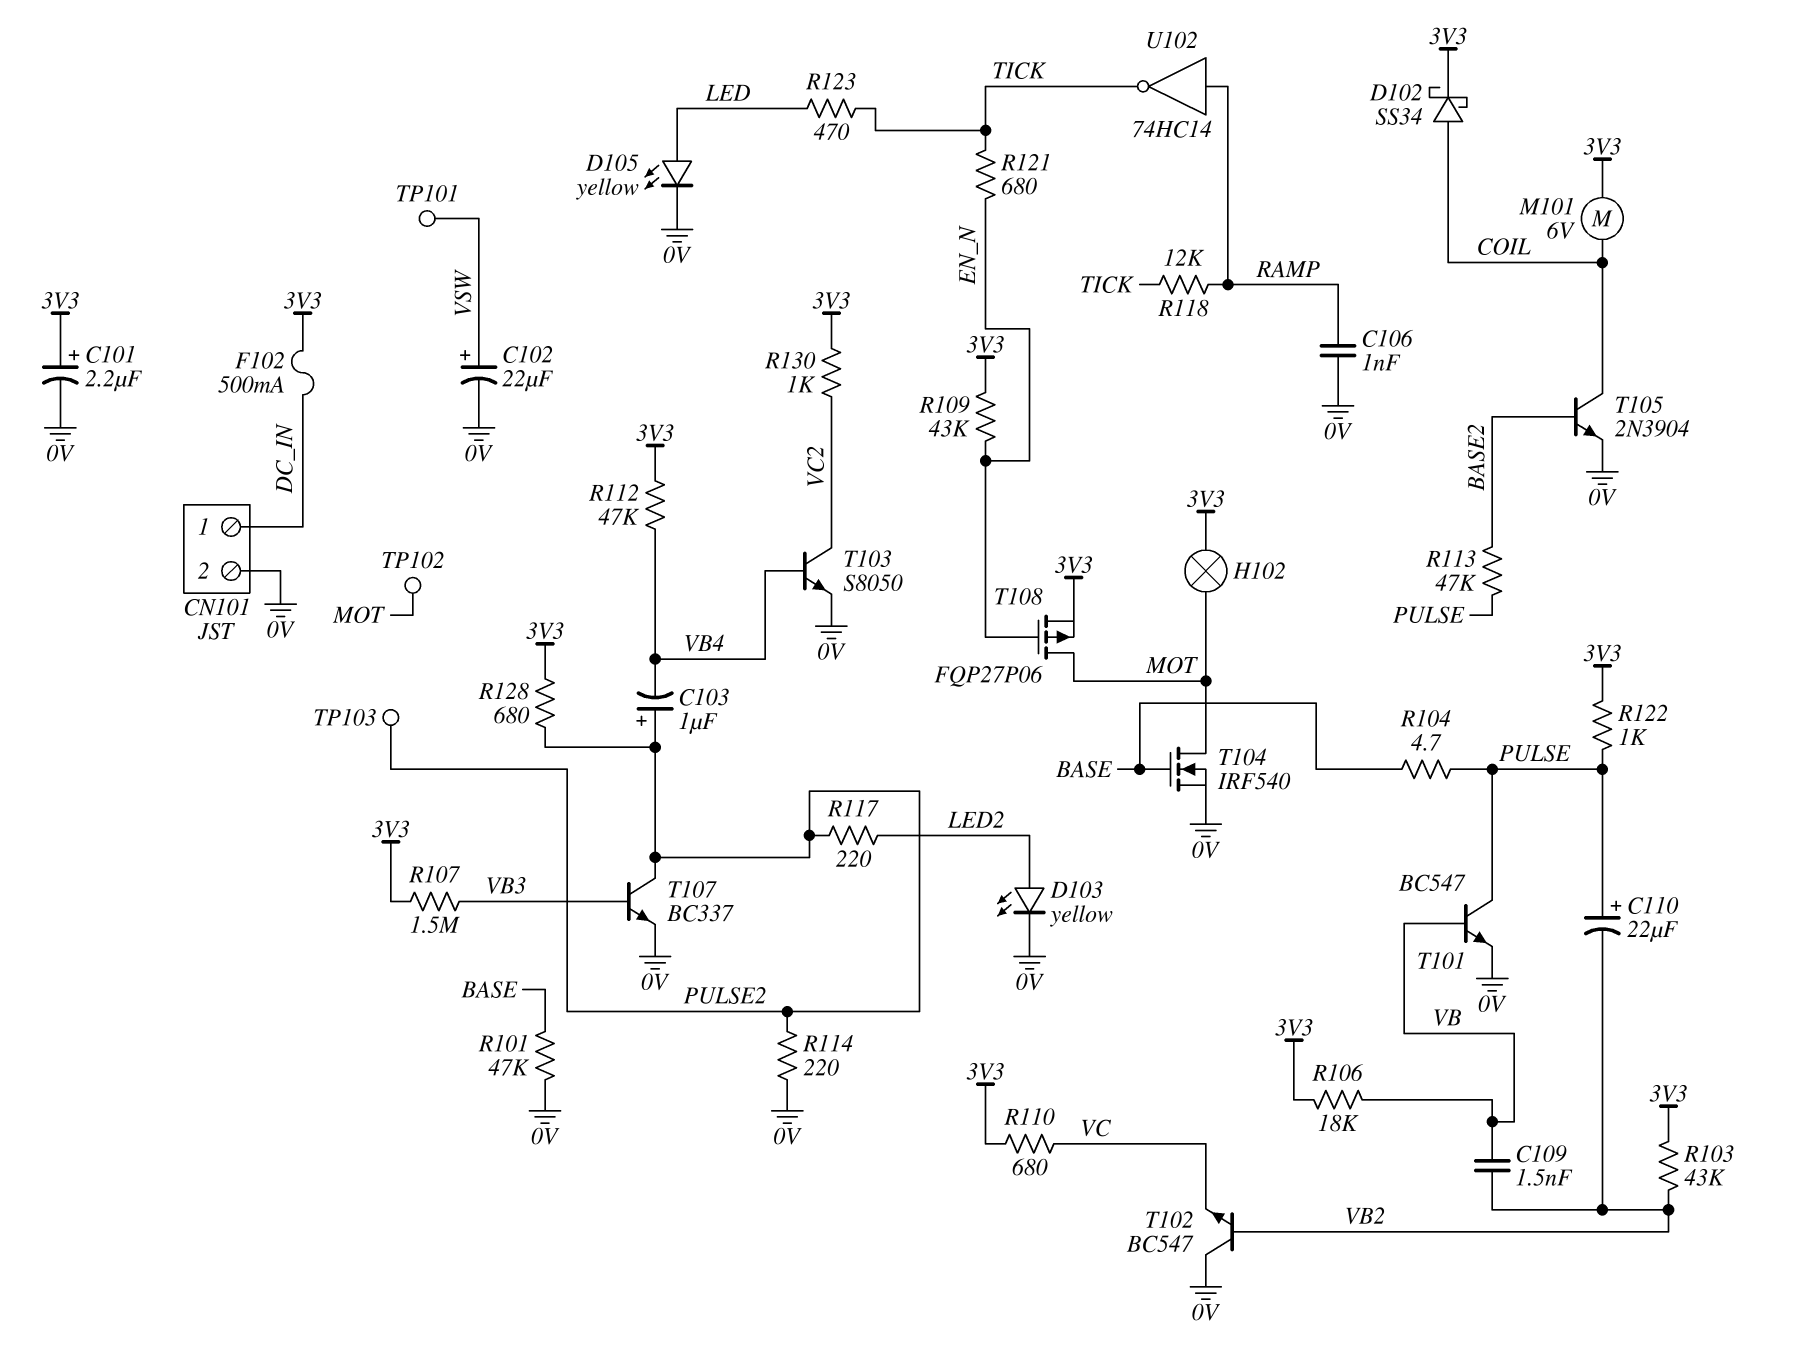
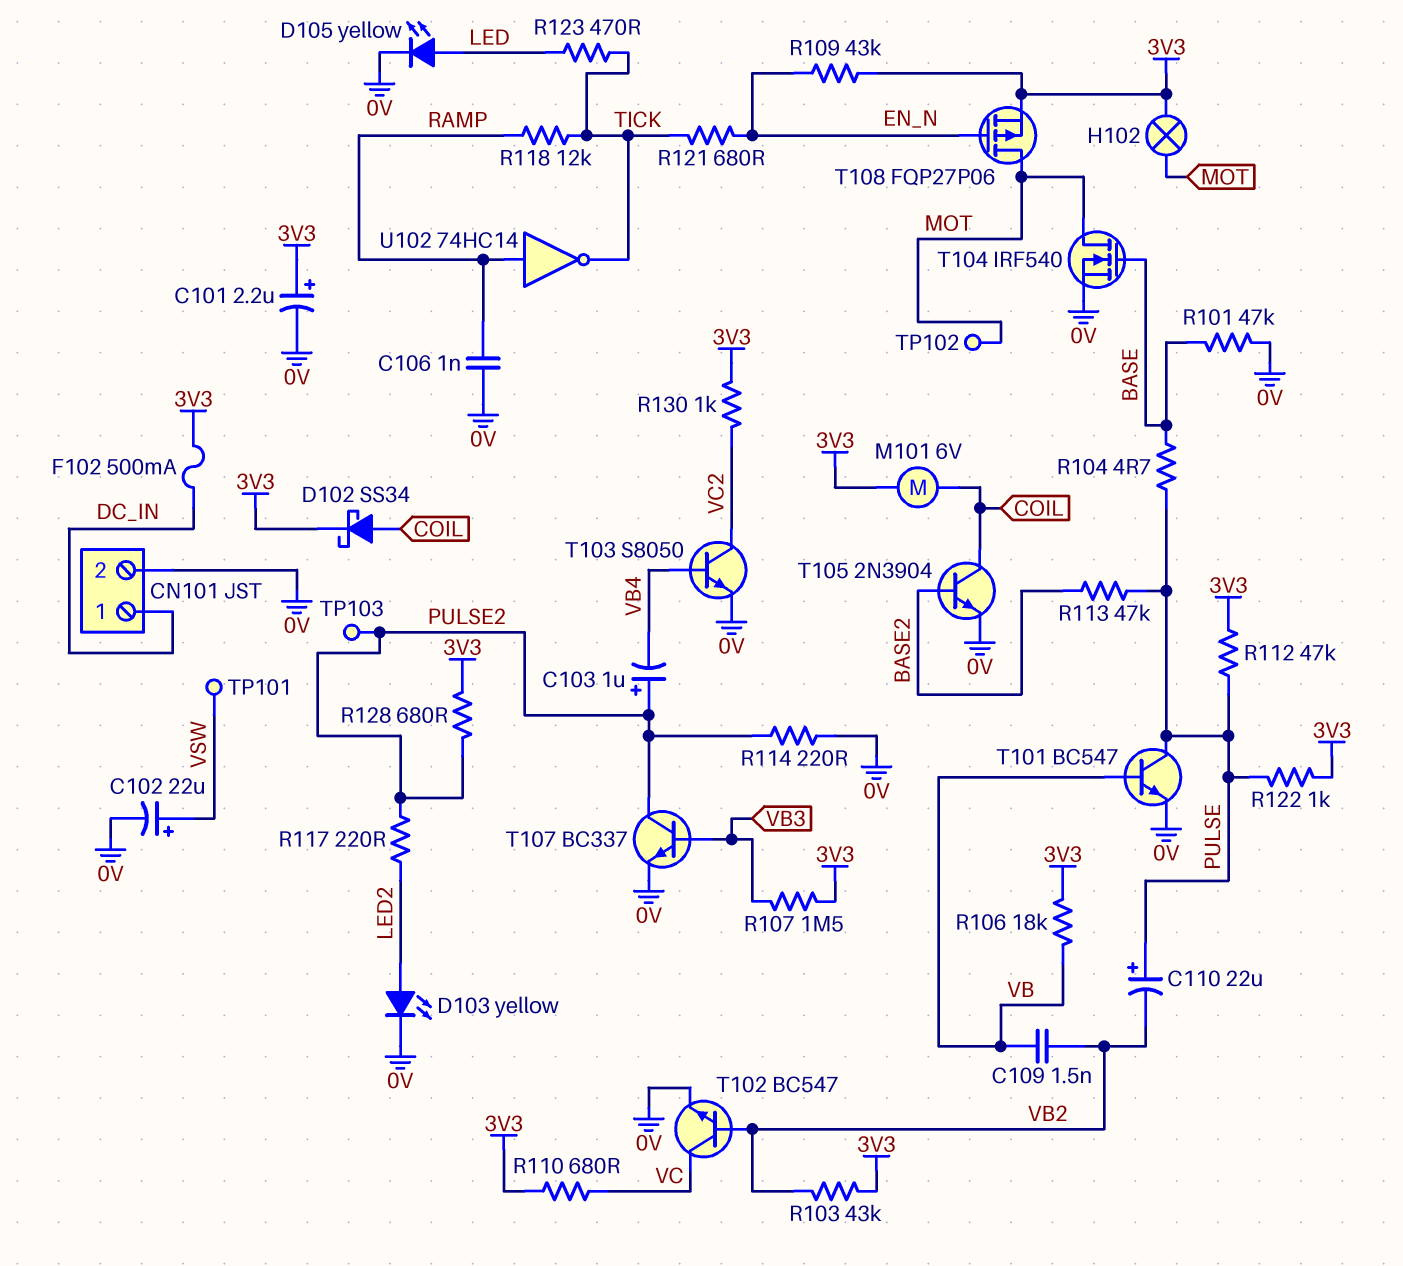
R112: 47k (3V3, VB4) -> 47k (3V3, PULSE)
T102: NPN BC547 (B VB2, C 0V, E VC) -> NPN BC547 (B VB2, C VC, E 0V)

